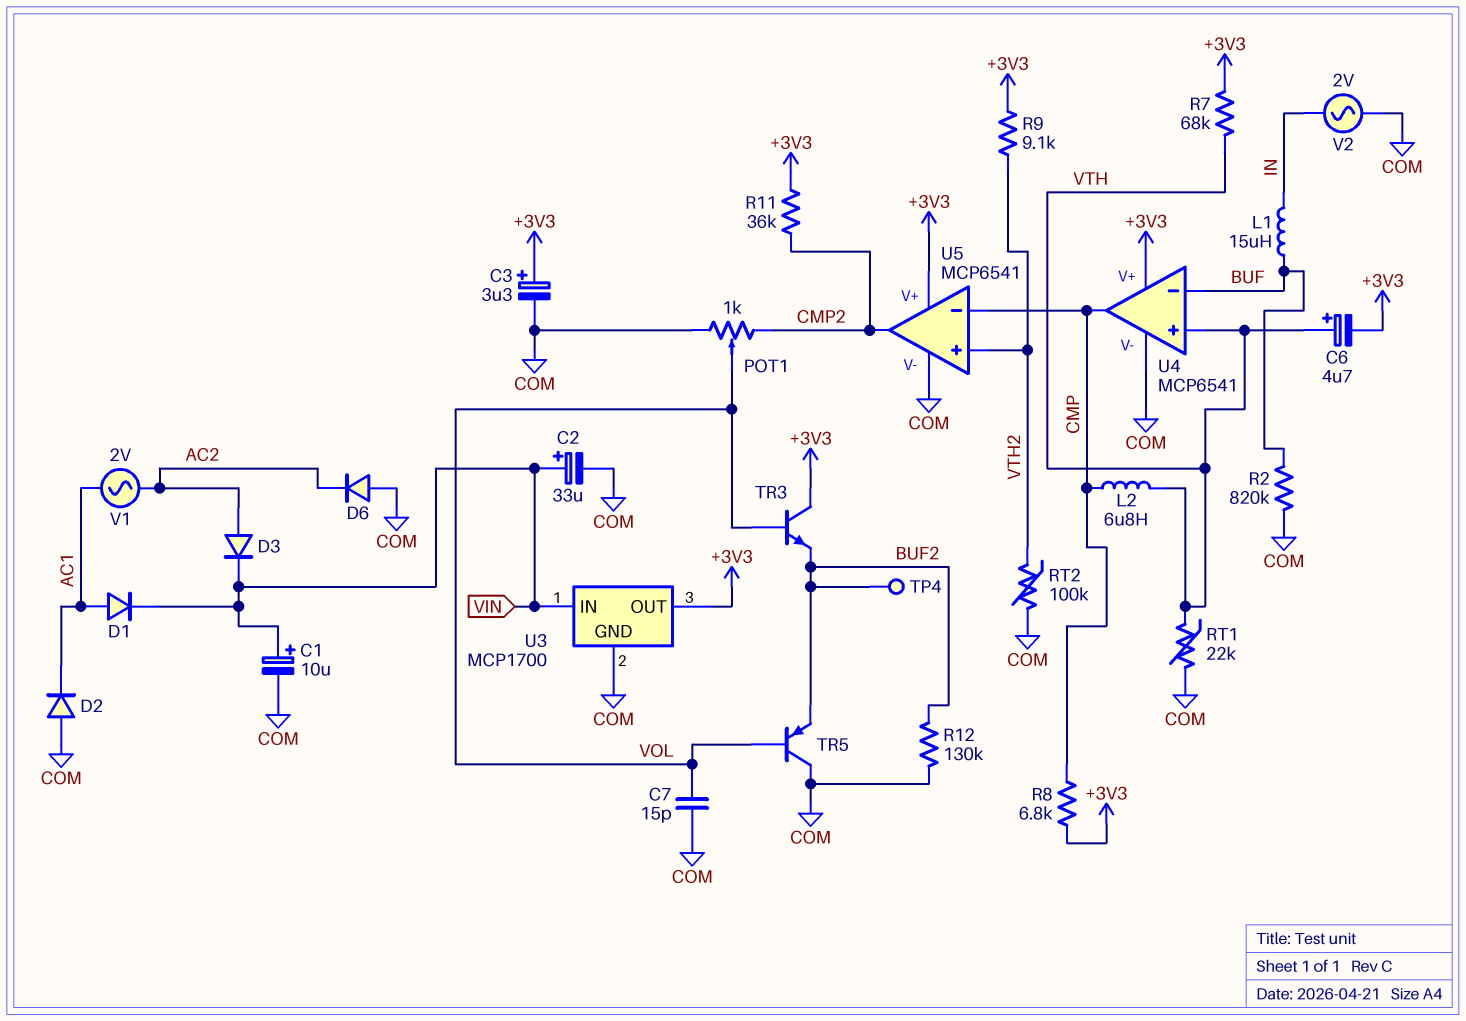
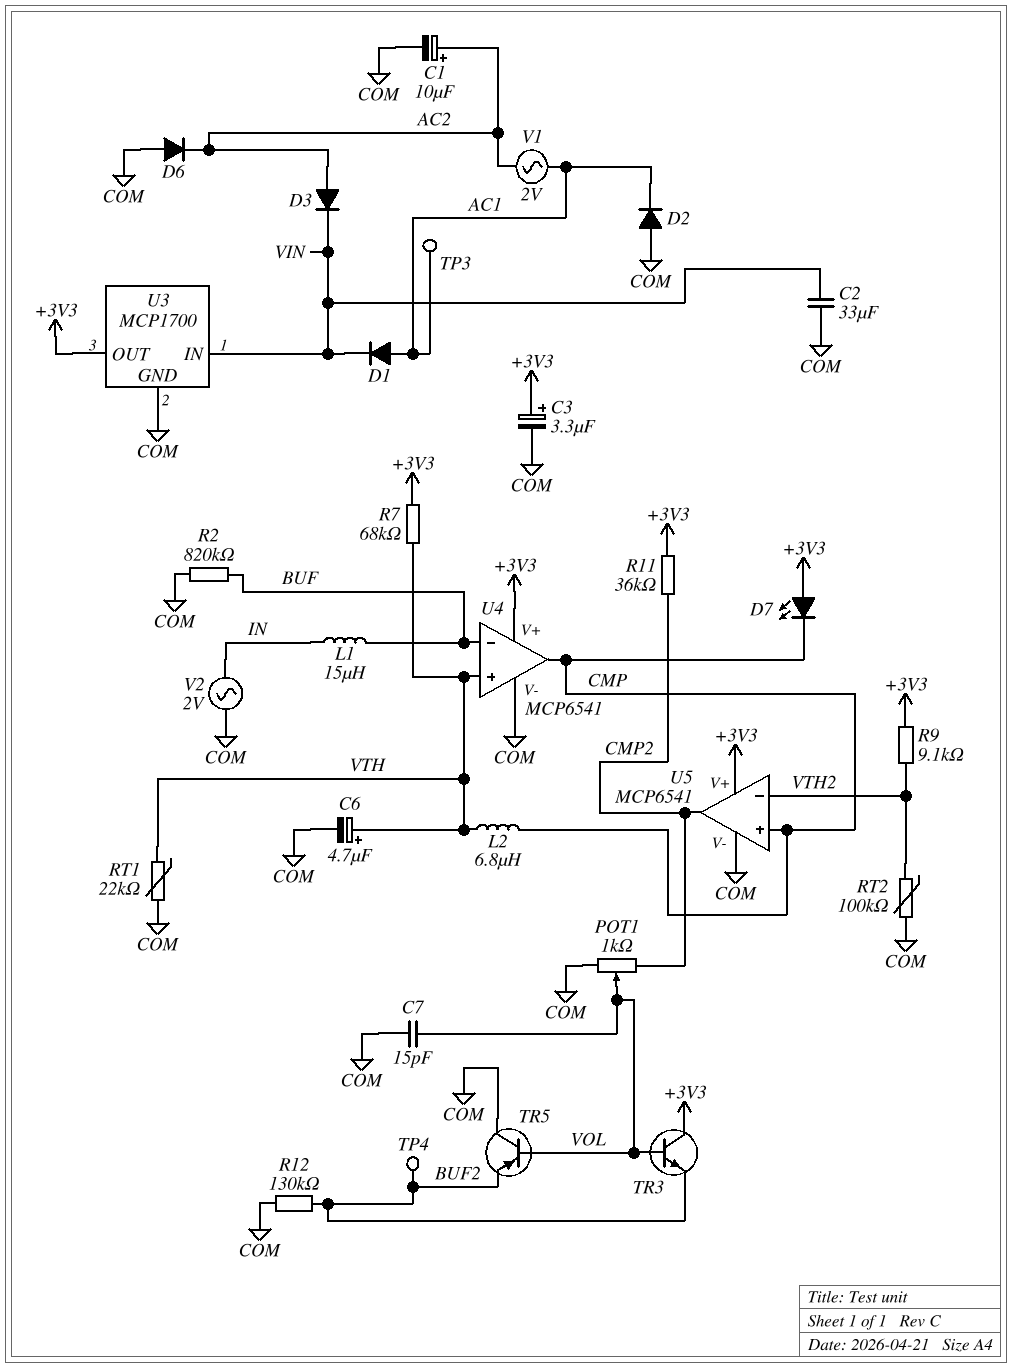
C1: 10uF (plus VIN, minus COM) -> 10uF (plus AC2, minus COM)
C2: 33uF (plus VIN, minus COM) -> 33uF (COM, VIN)
C6: 4.7uF (plus VTH, minus +3V3) -> 4.7uF (plus VTH, minus COM)
D7: none -> LED (A +3V3, K CMP)
R8: 6.8k (+3V3, CMP) -> none
TP3: none -> test point (AC1)
U5 pin in+: VTH2 -> CMP
U5 pin in-: CMP -> VTH2

